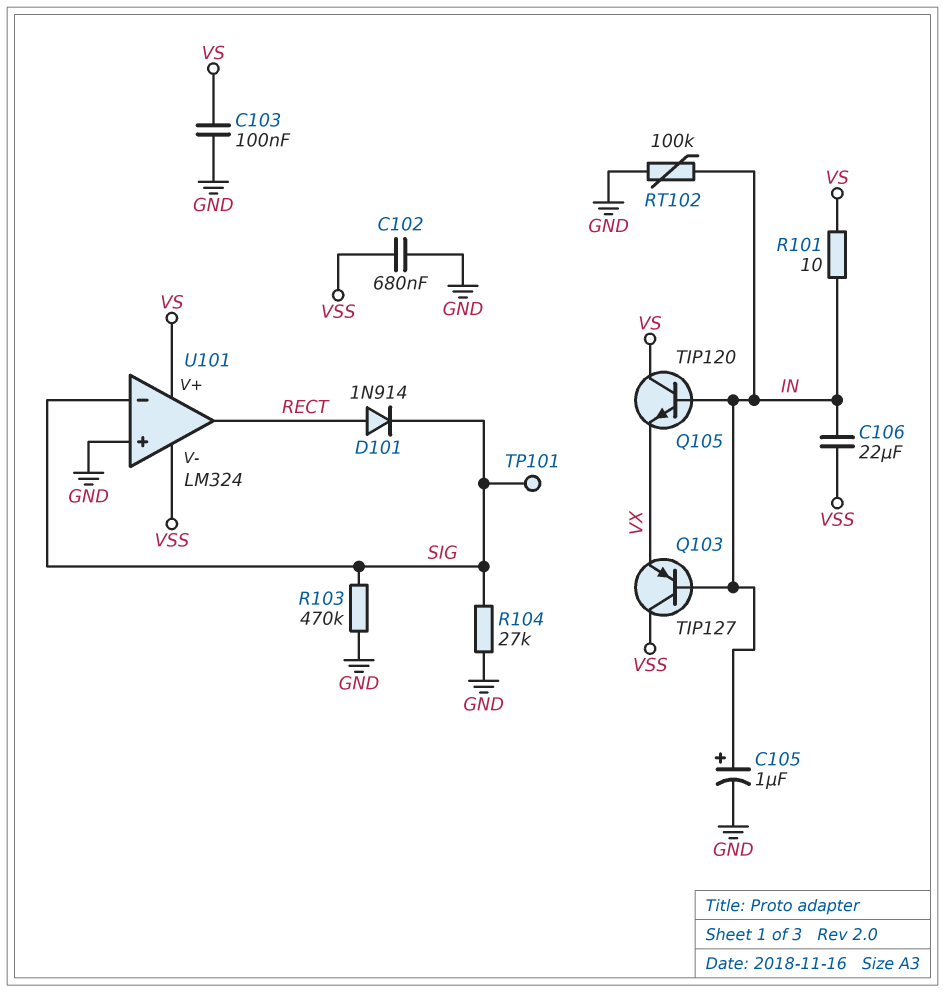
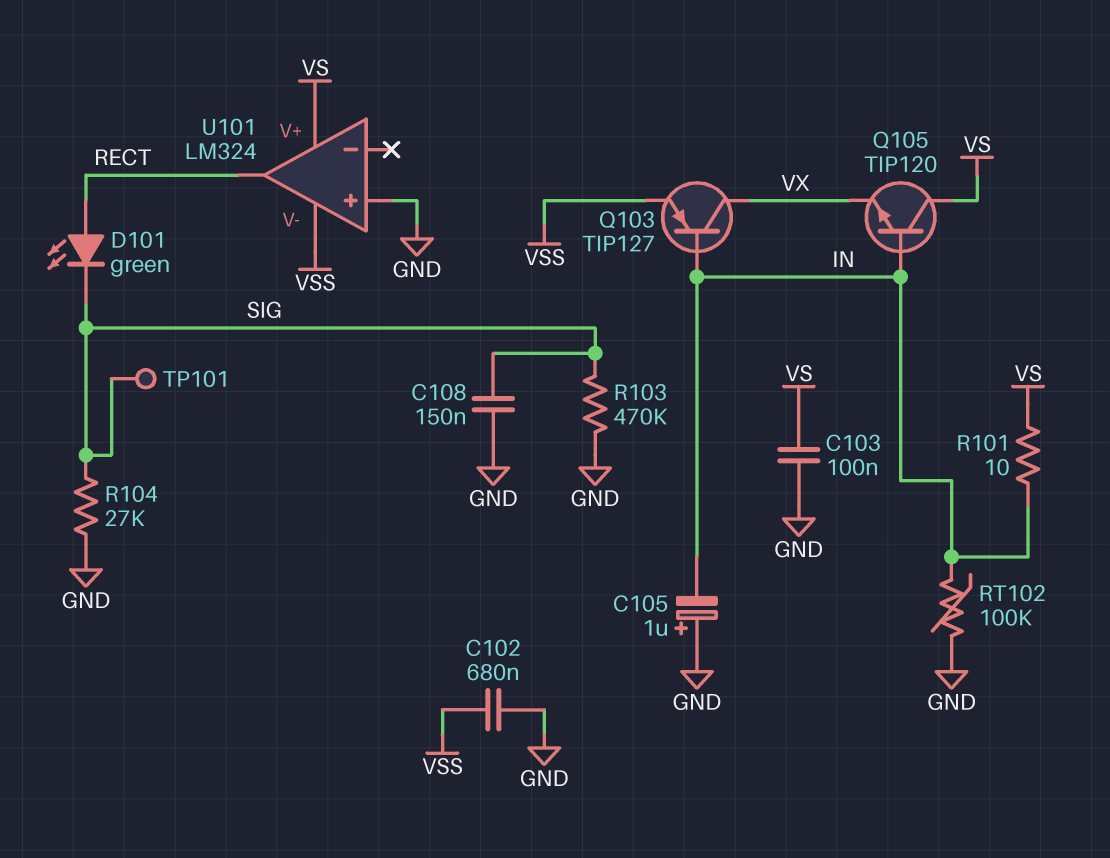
C105: 1uF (plus IN, minus GND) -> 1uF (plus GND, minus IN)
C106: 22uF (IN, VSS) -> none
C108: none -> 150nF (GND, SIG)
D101: diode 1N914 (A RECT, K SIG) -> LED green (A RECT, K SIG)
Q103: PNP TIP127 (B IN, C VSS, E VX) -> PNP TIP127 (B IN, C VX, E VSS)
U101 pin in-: SIG -> none

